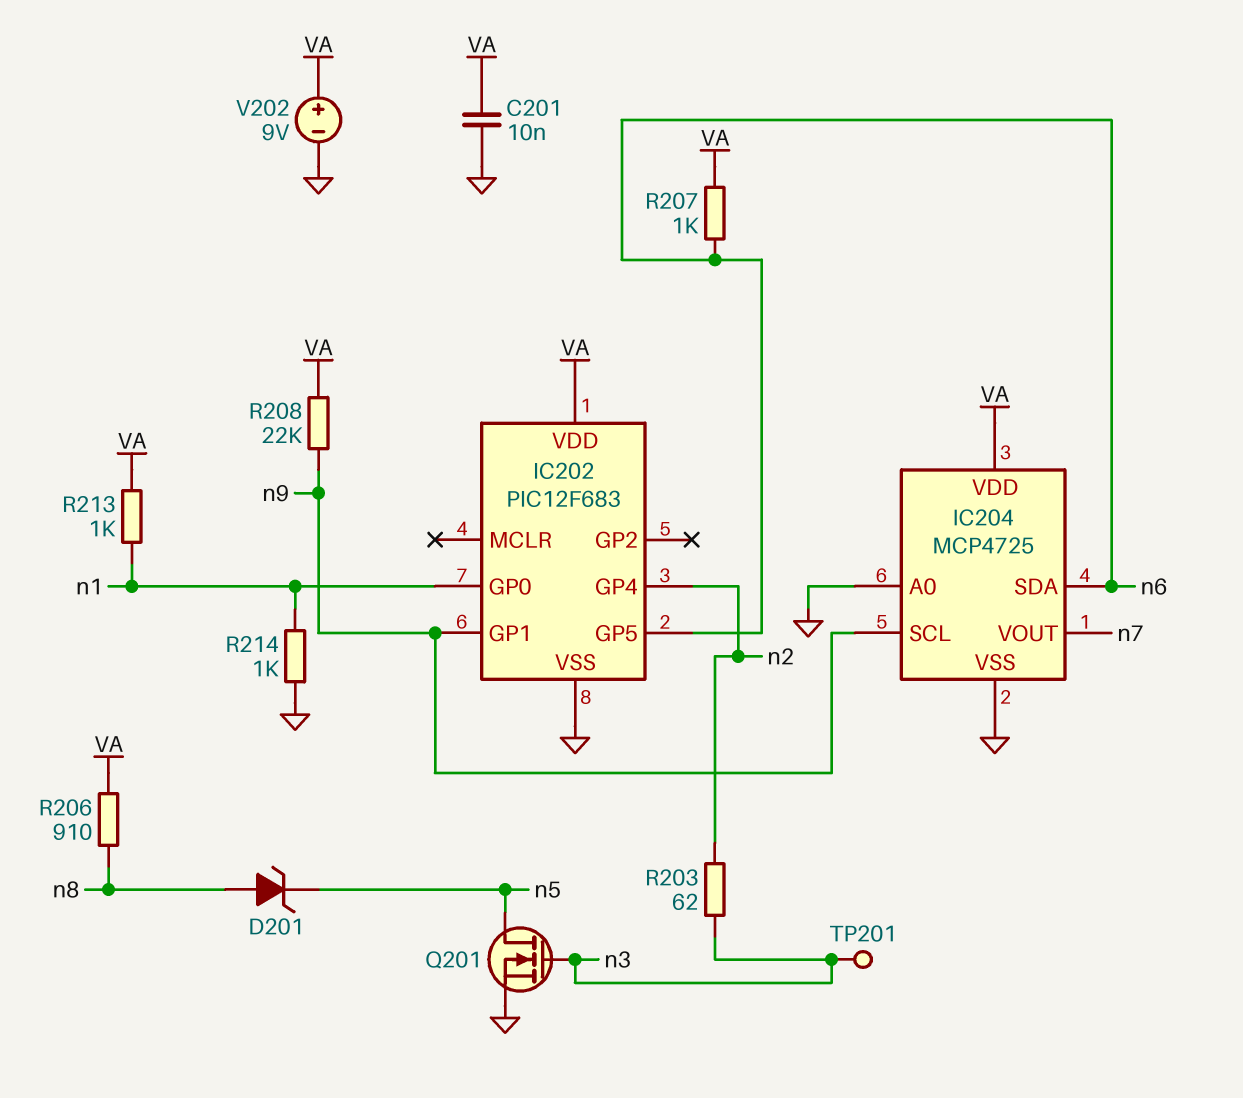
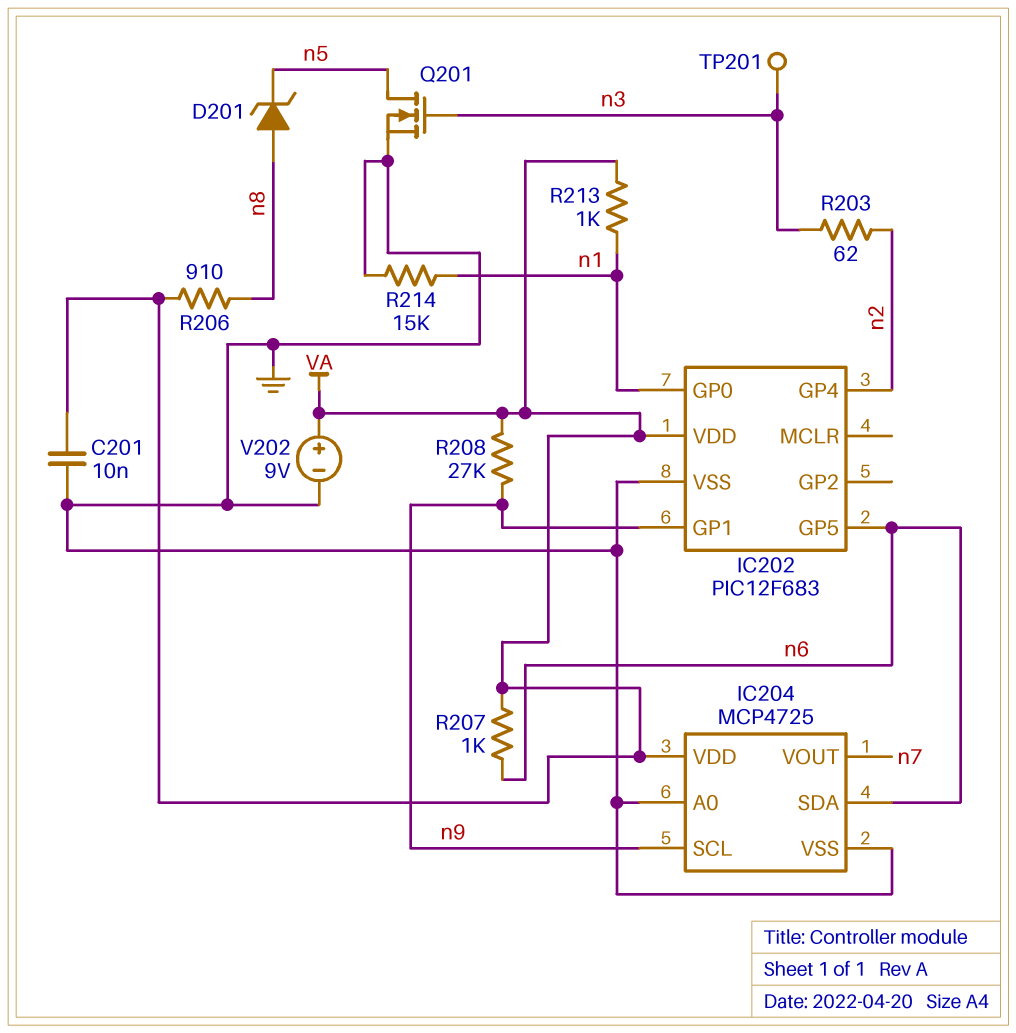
R208: 22k (VA, n9) -> 27k (VA, n9)
R214: 1k (GND, n1) -> 15k (GND, n1)

